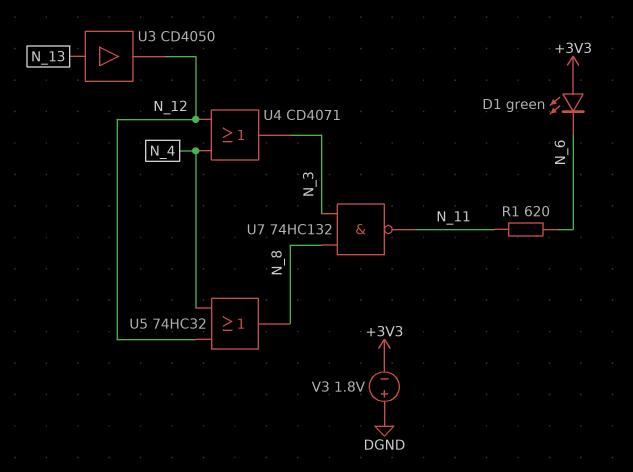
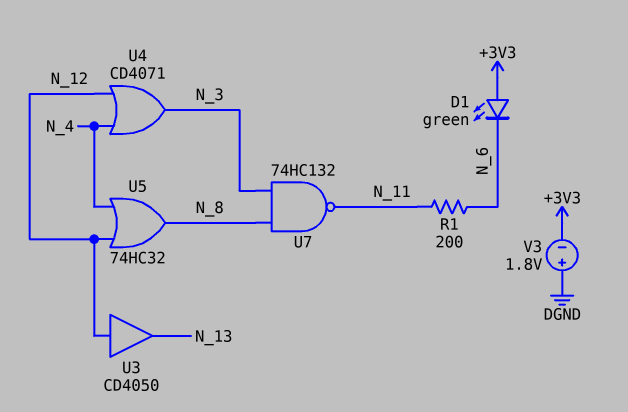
R1: 620 (N_6, N_11) -> 200 (N_6, N_11)
U3: buffer CD4050 (in N_13, out N_12) -> buffer CD4050 (in N_12, out N_13)

